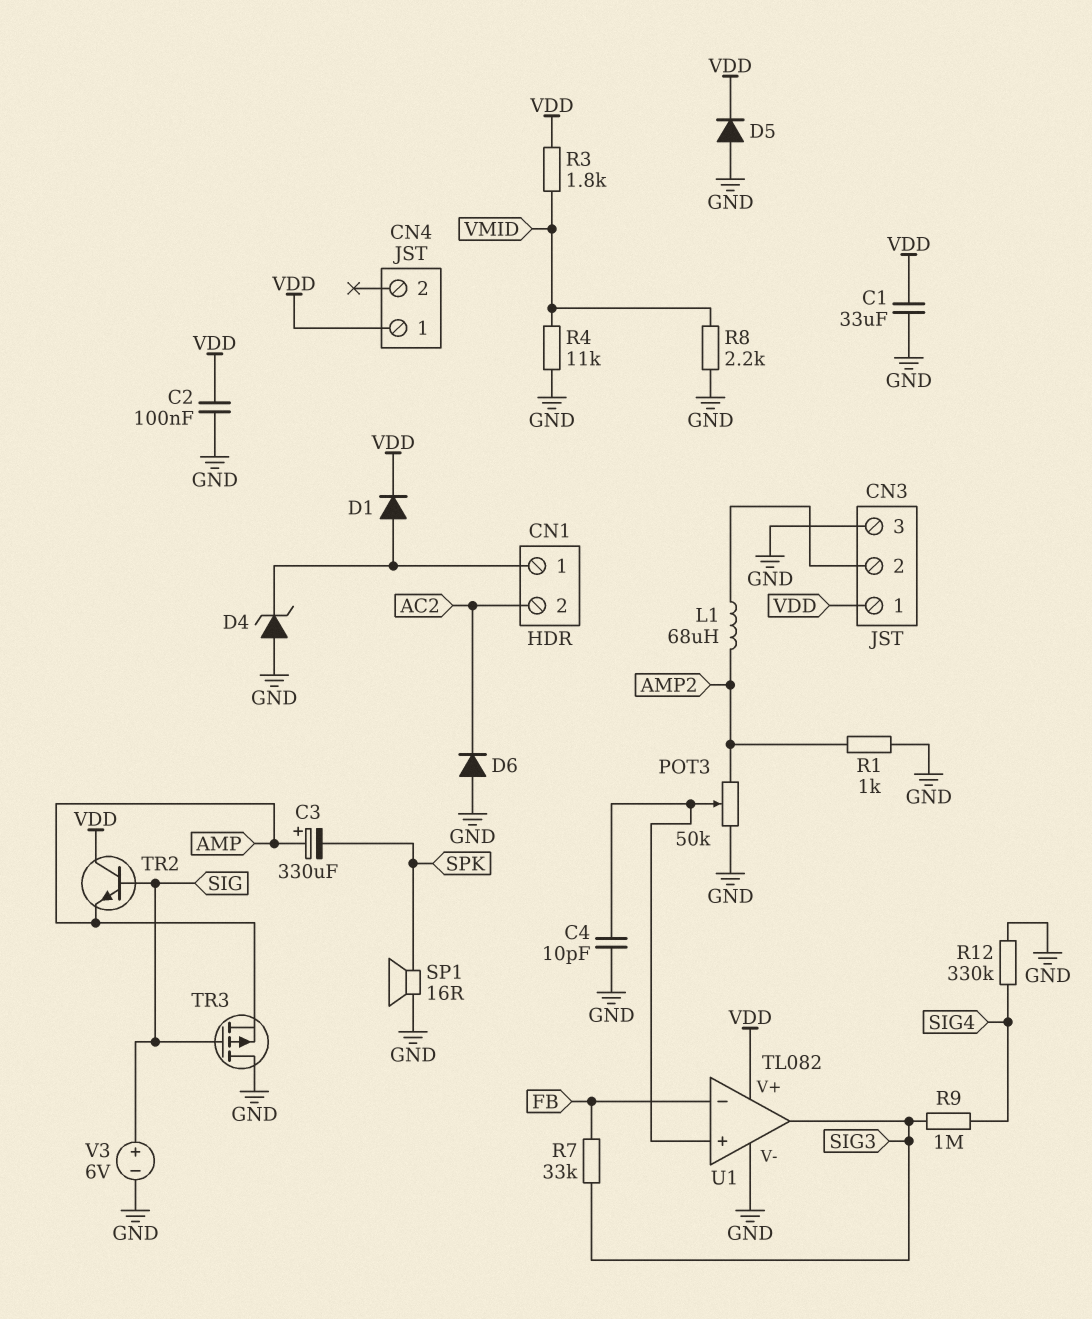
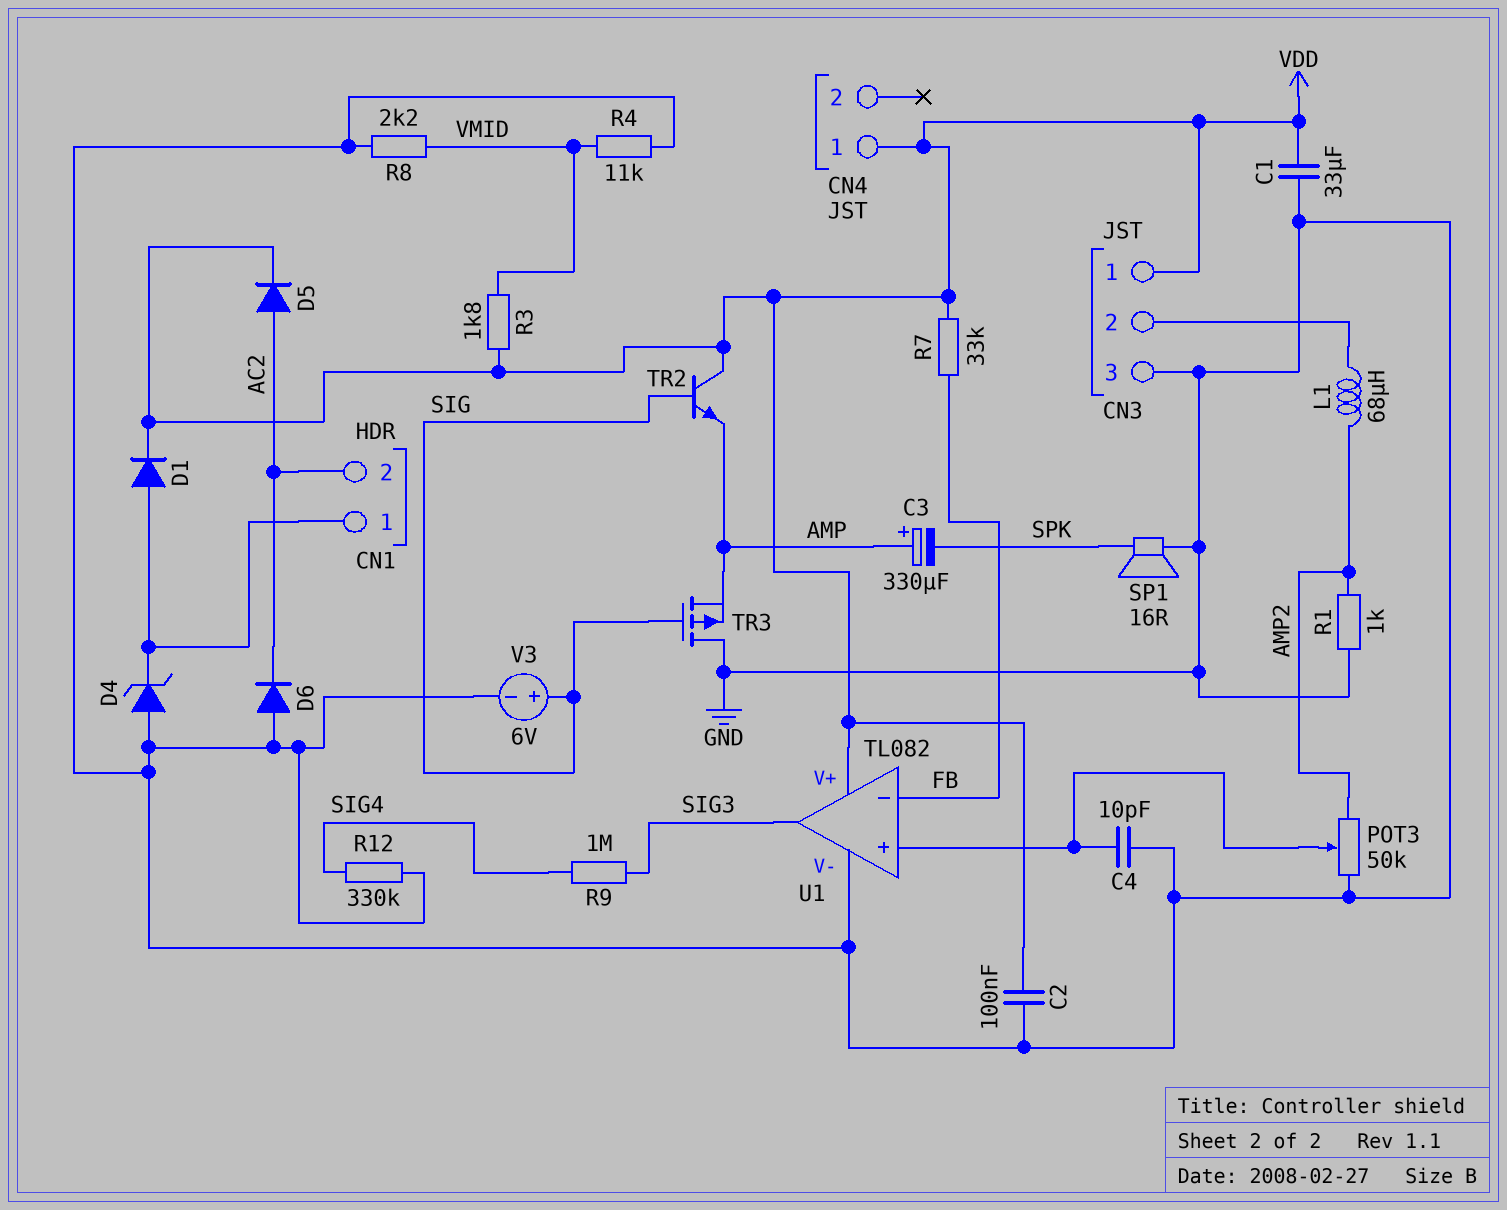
D5: diode (A GND, K VDD) -> diode (A AC2, K VDD)
R7: 33k (FB, SIG3) -> 33k (FB, VDD)

